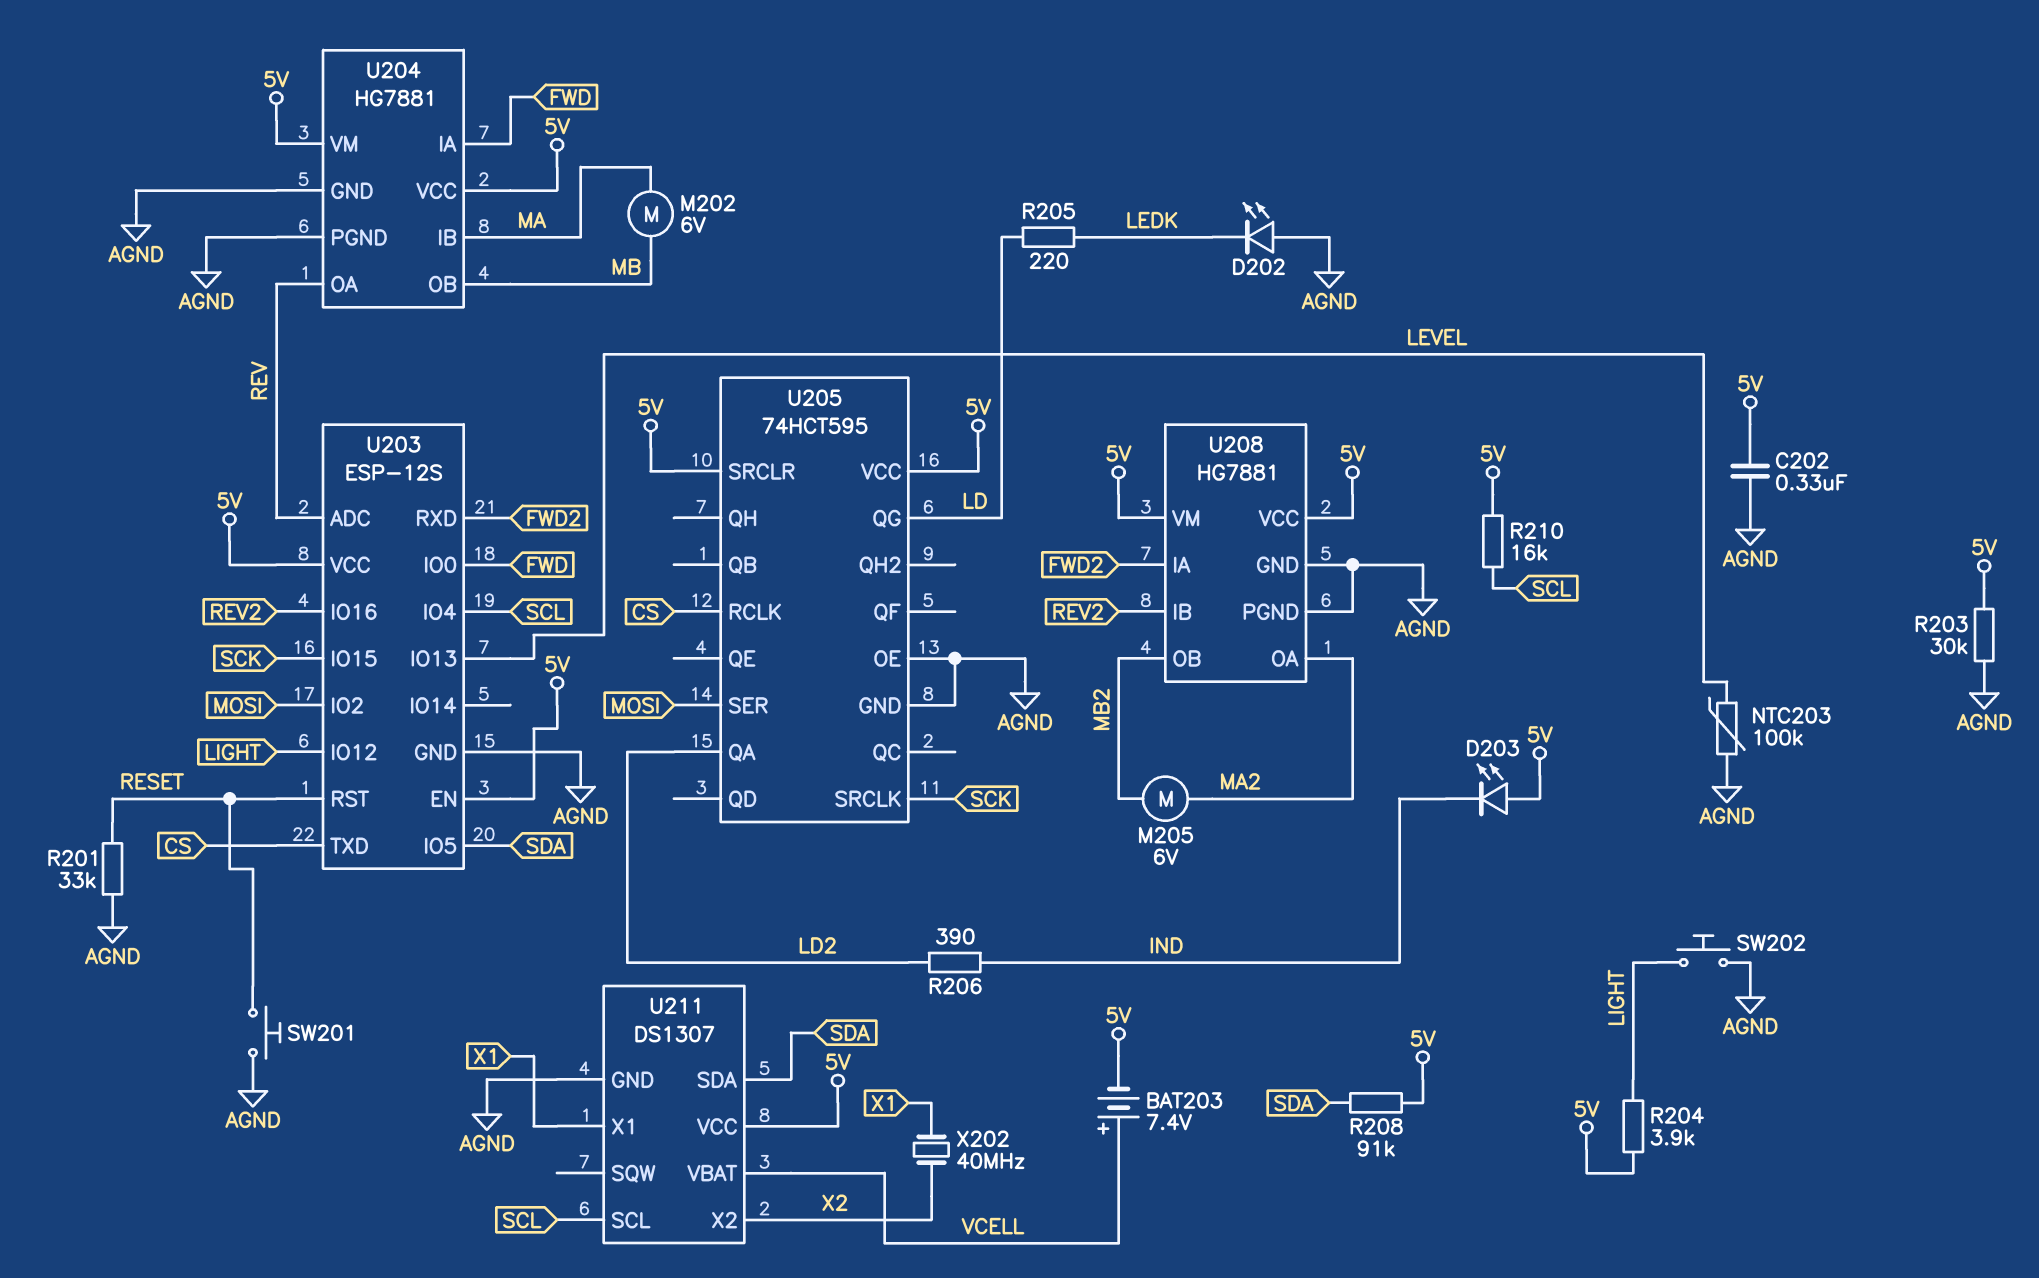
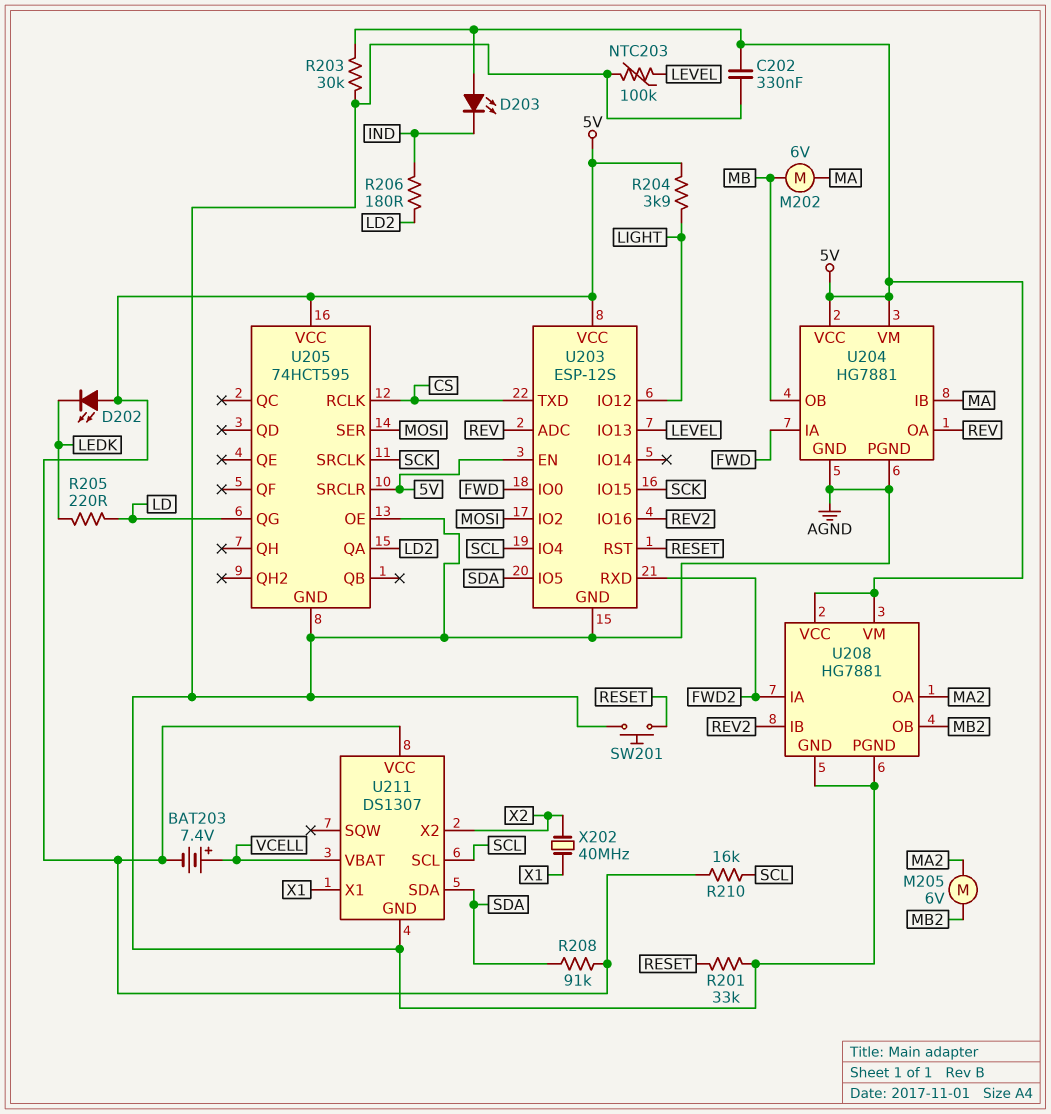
D202: LED (A AGND, K LEDK) -> LED (A 5V, K LEDK)
R206: 390 (IND, LD2) -> 180 (IND, LD2)
SW202: button (AGND, LIGHT) -> none

